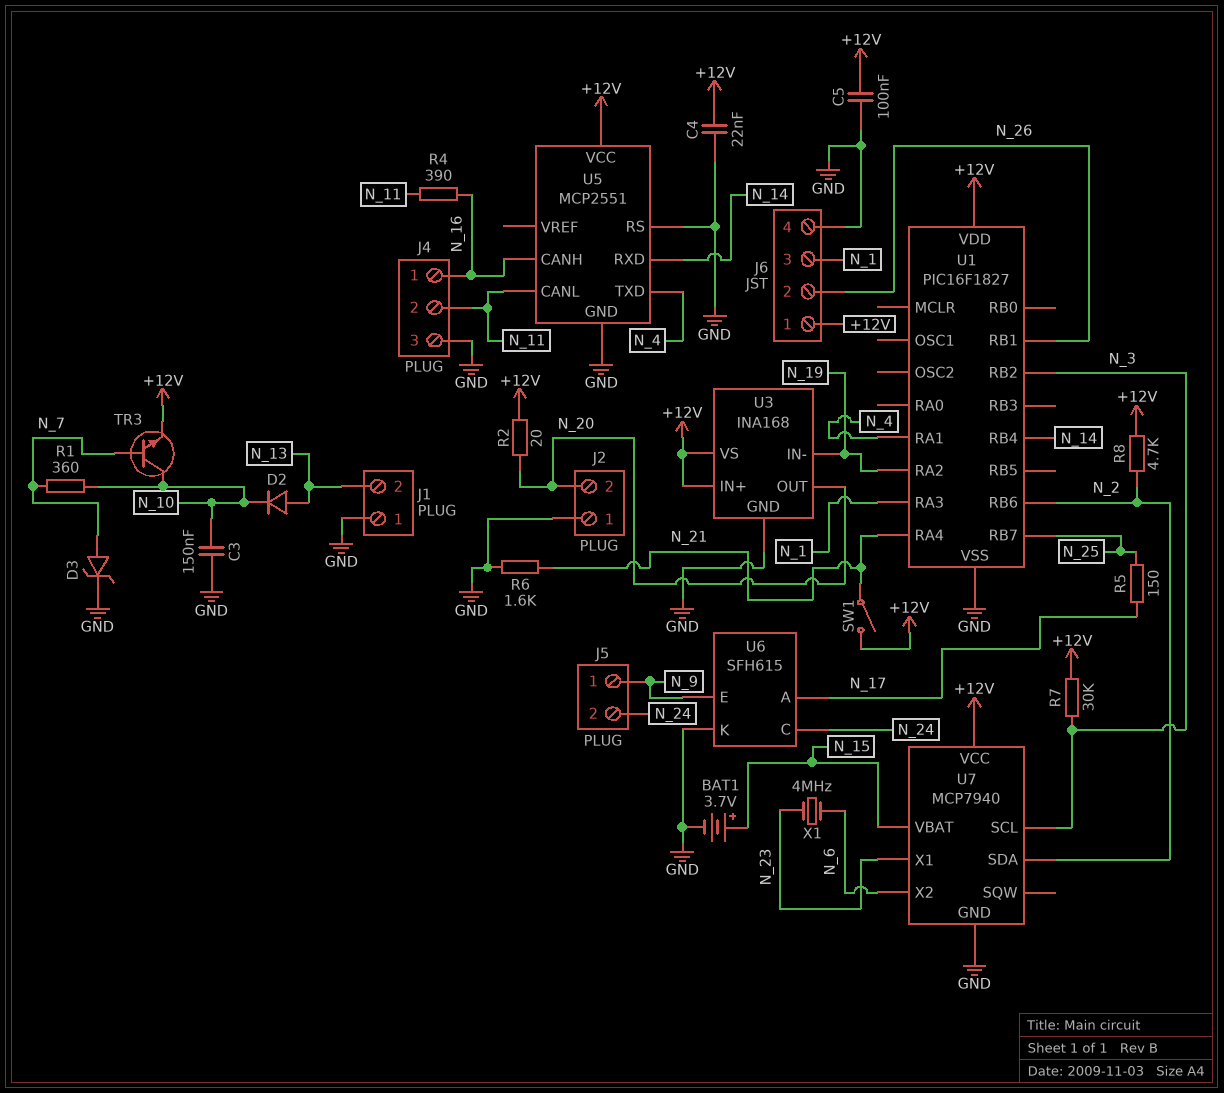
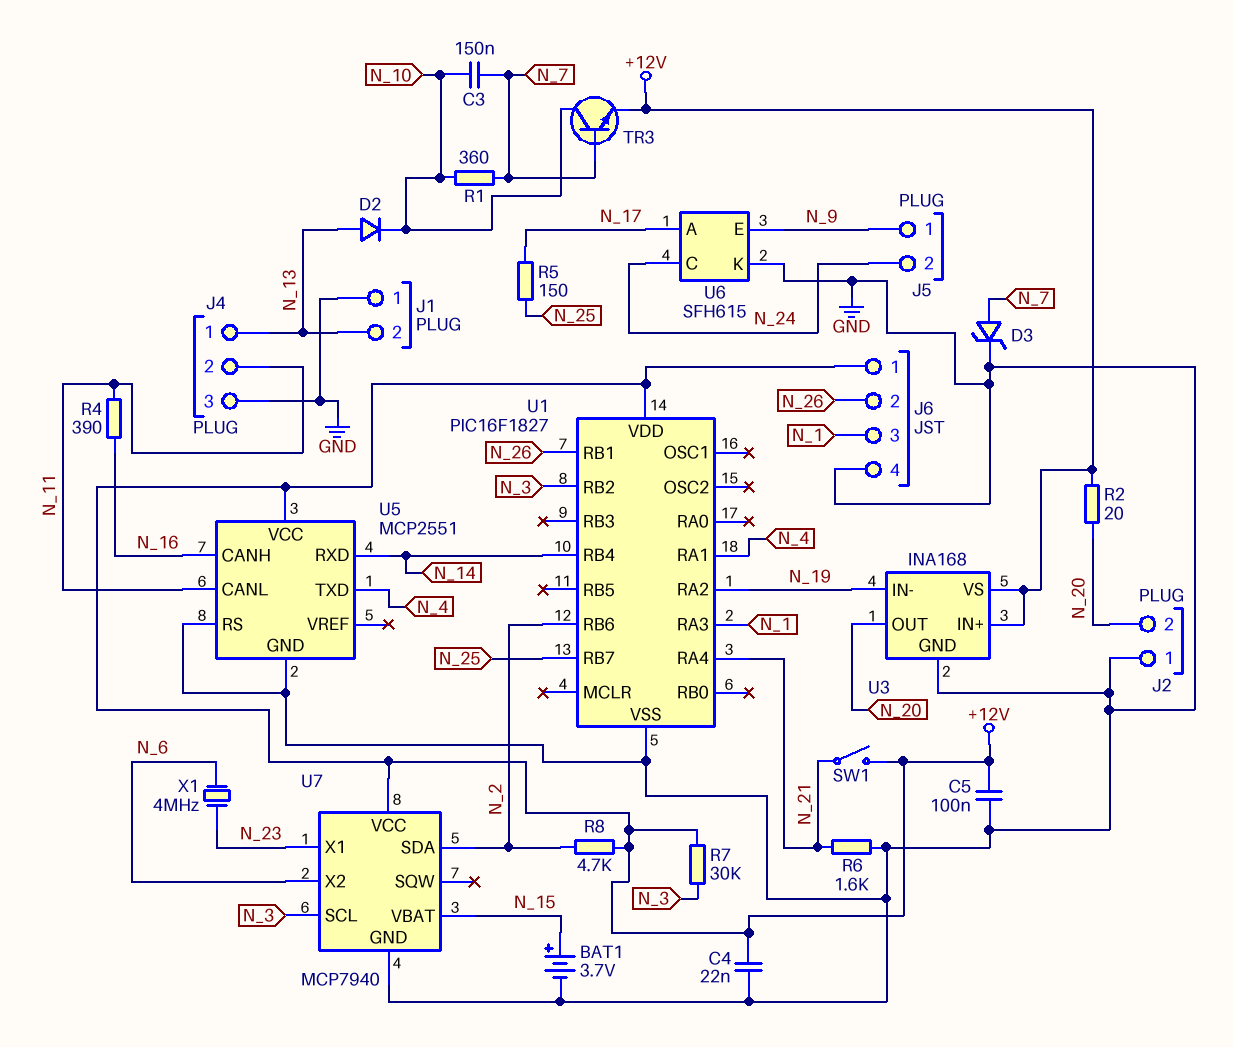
C3: 150nF (GND, N_10) -> 150nF (N_7, N_10)
J4 pin 1: N_16 -> N_13

